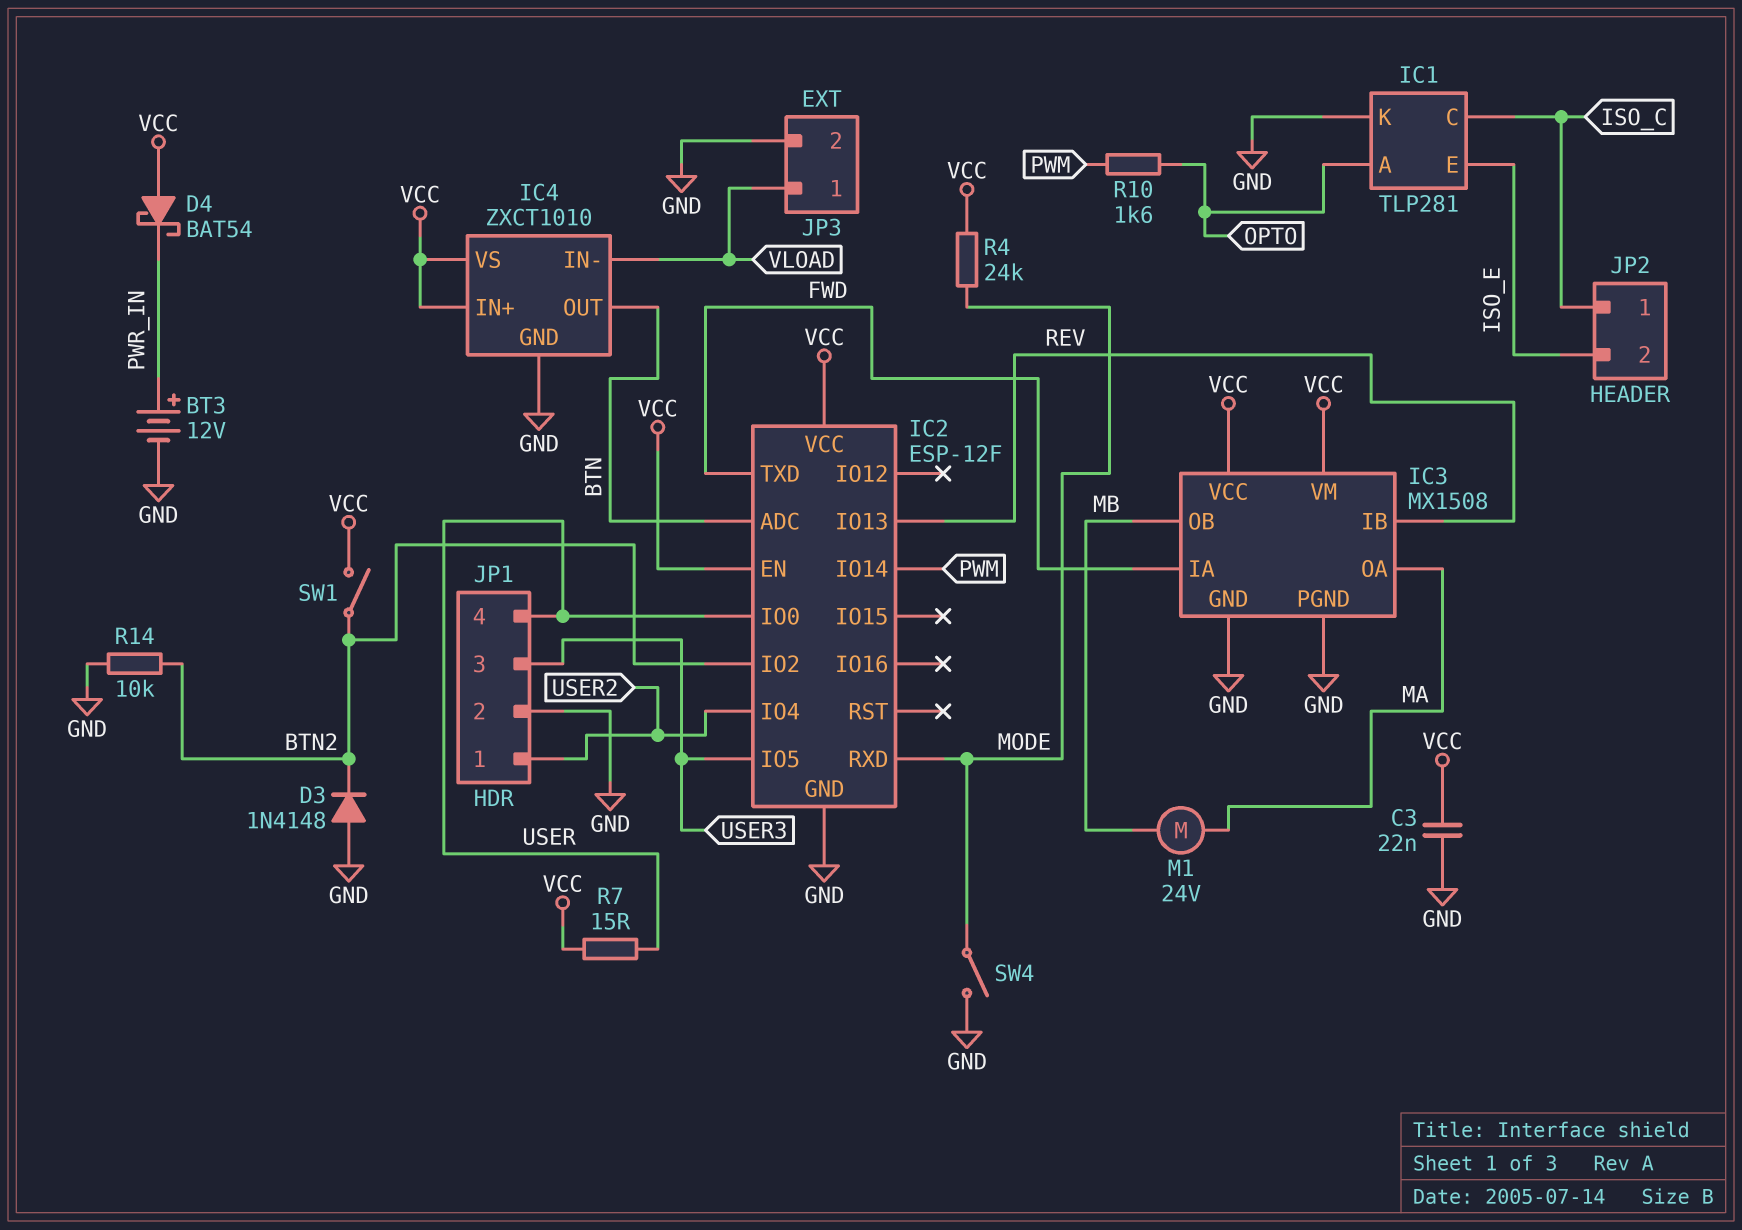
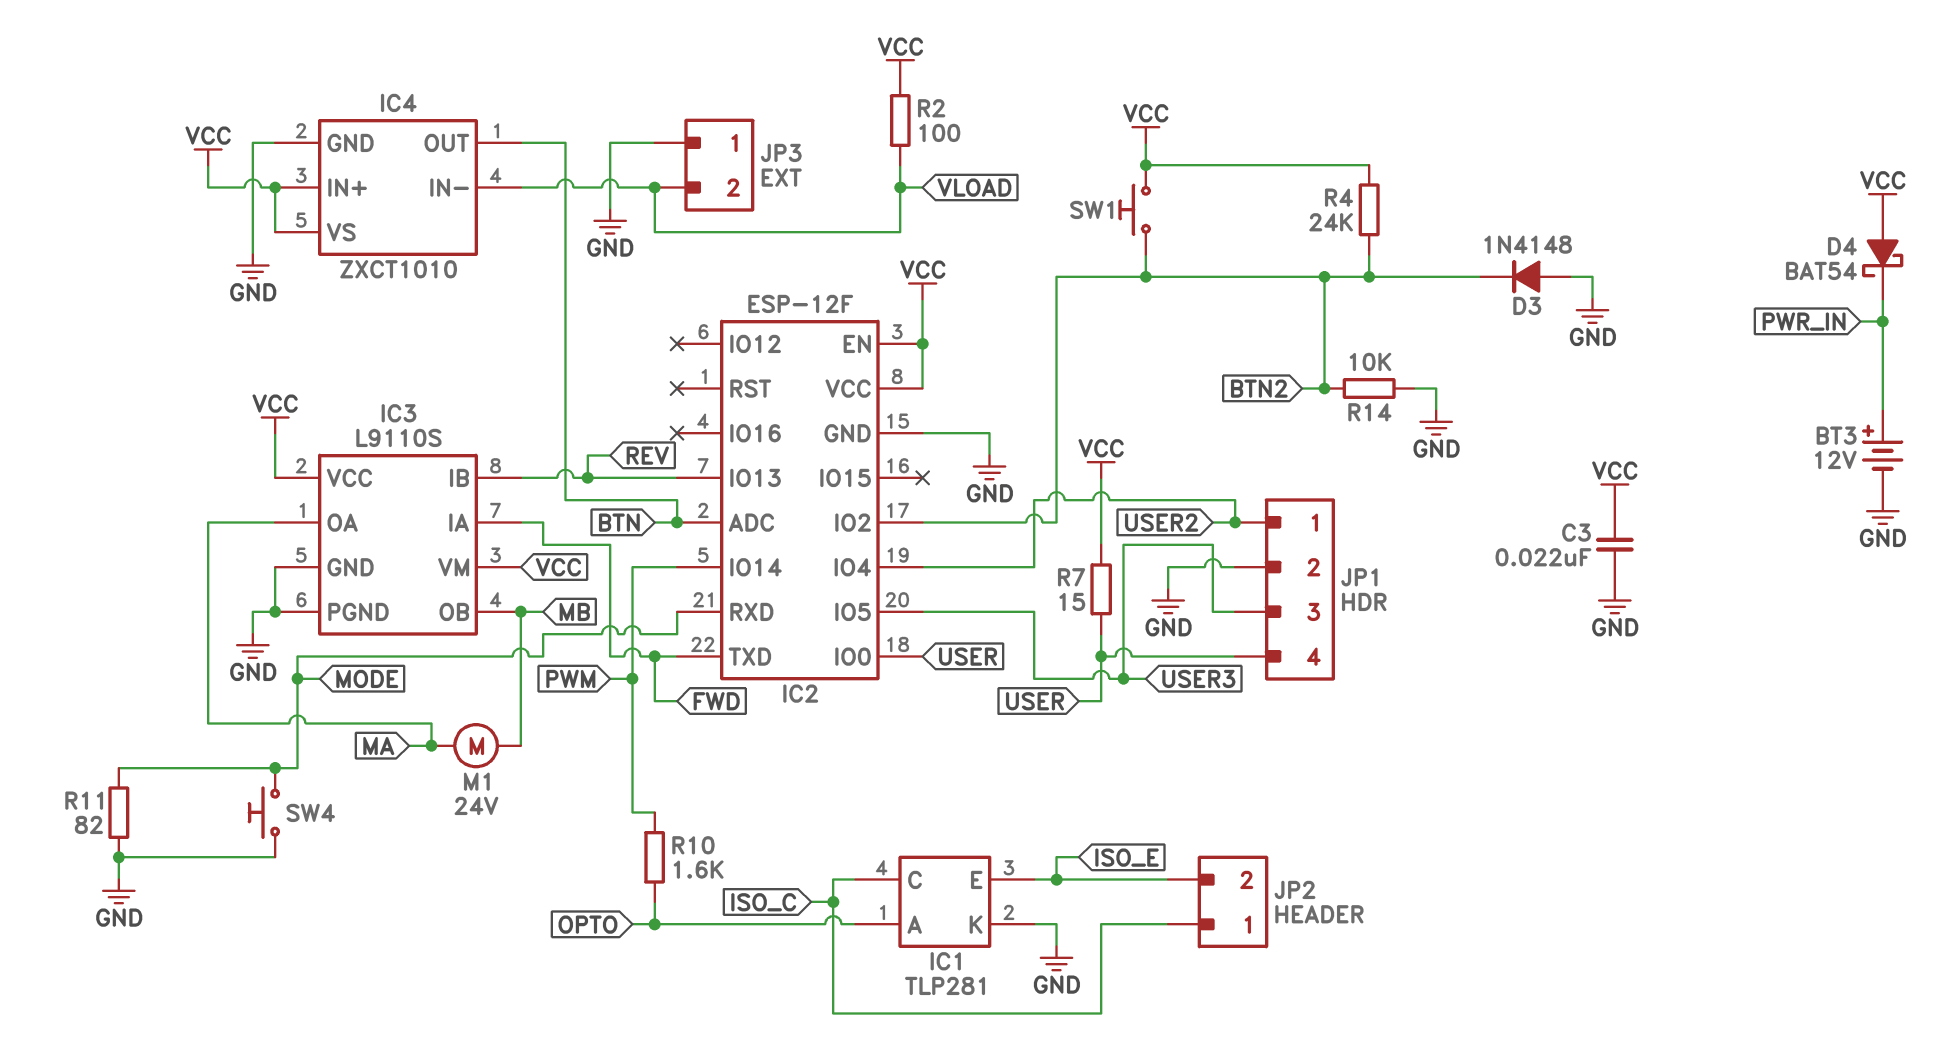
IC3: MX1508 -> L9110S
JP3 pin 1: VLOAD -> GND
JP3 pin 2: GND -> VLOAD
R2: none -> 100 (VCC, VLOAD)
R4: 24k (MODE, VCC) -> 24k (BTN2, VCC)
R11: none -> 82 (GND, MODE)
SW1: switch (BTN2, VCC) -> button (BTN2, VCC)
SW4: switch (GND, MODE) -> button (GND, MODE)

